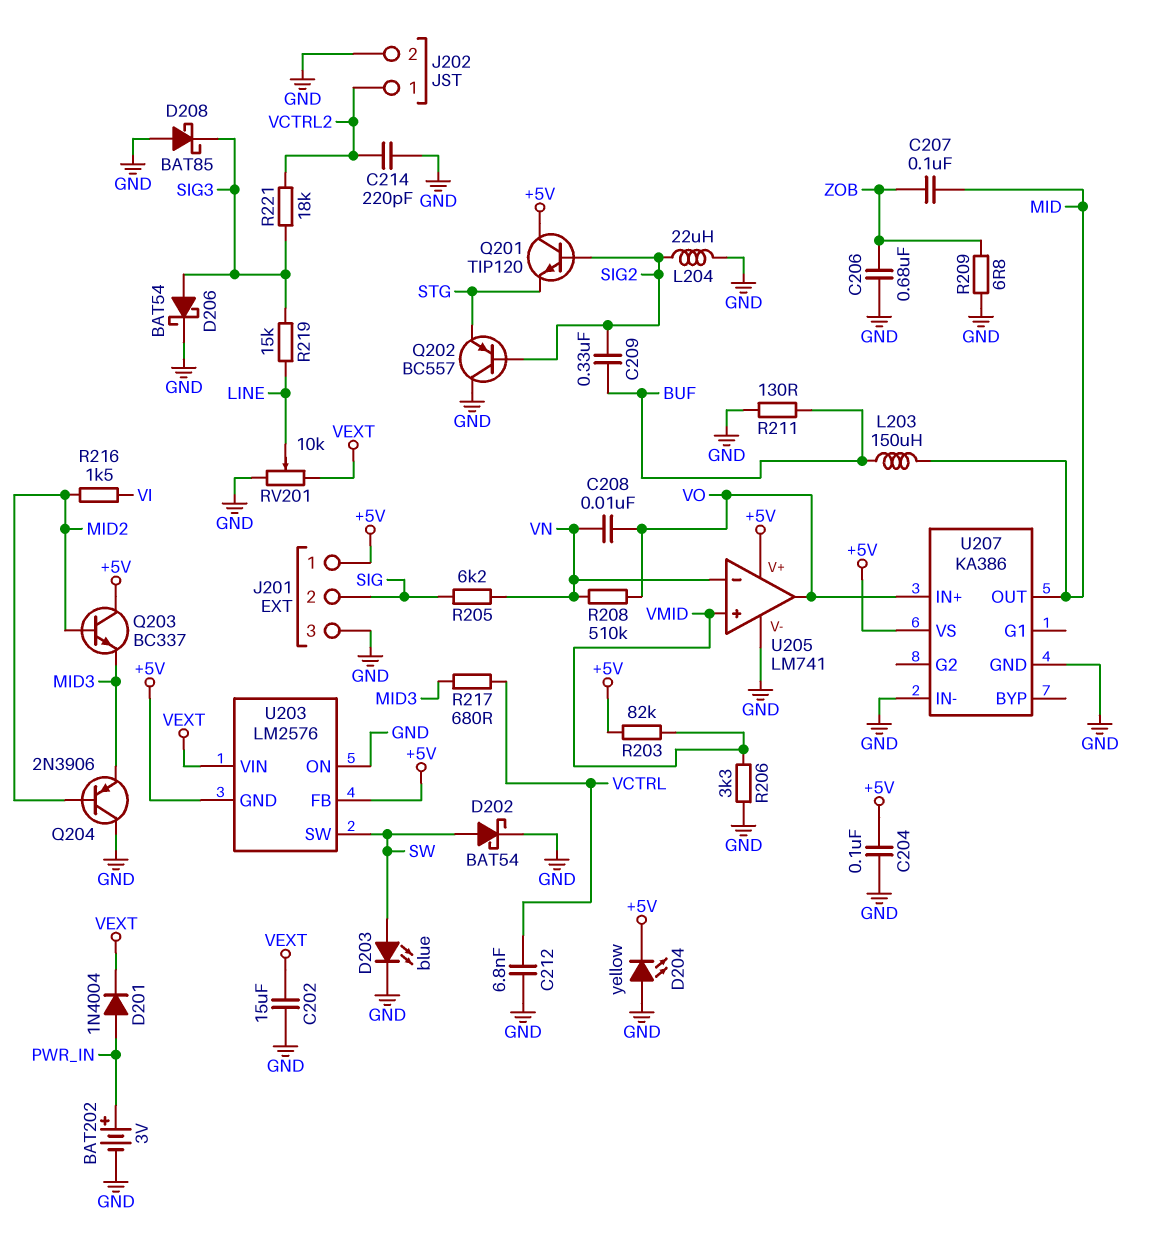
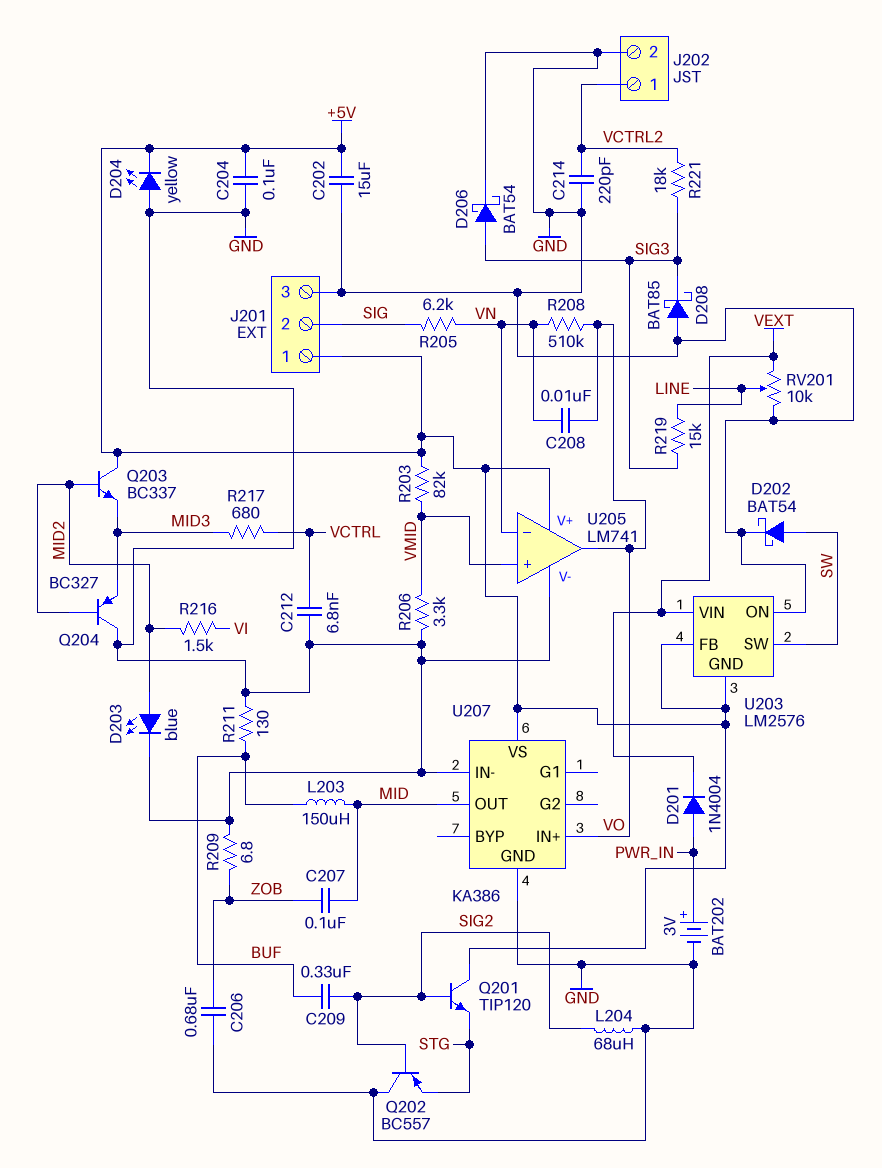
C202: 15uF (GND, VEXT) -> 15uF (+5V, GND)
D203: LED blue (A SW, K GND) -> LED blue (A MID2, K GND)
L204: 22uH (GND, SIG2) -> 68uH (GND, SIG2)
Q204: PNP 2N3906 (B MID2, C GND, E MID3) -> PNP BC327 (B MID2, C GND, E MID3)

